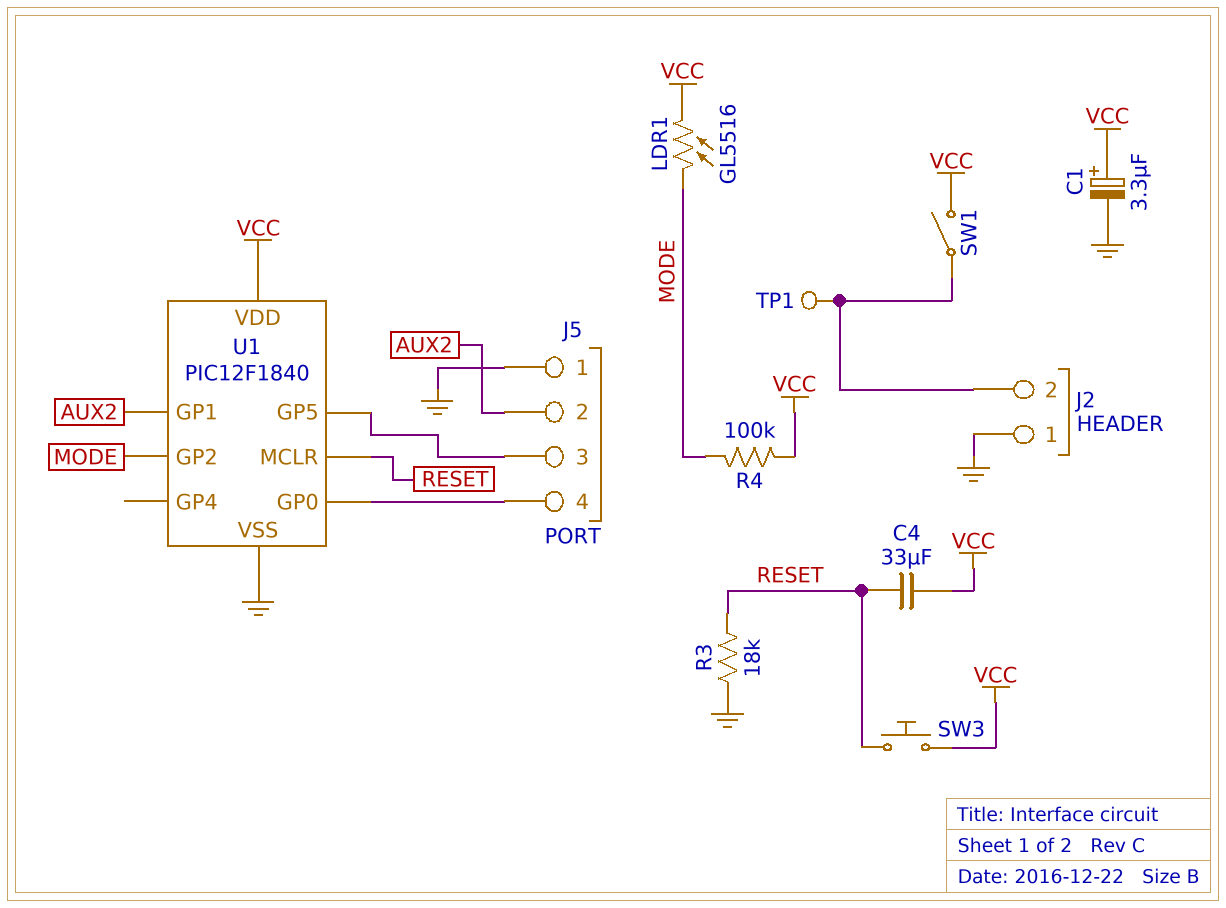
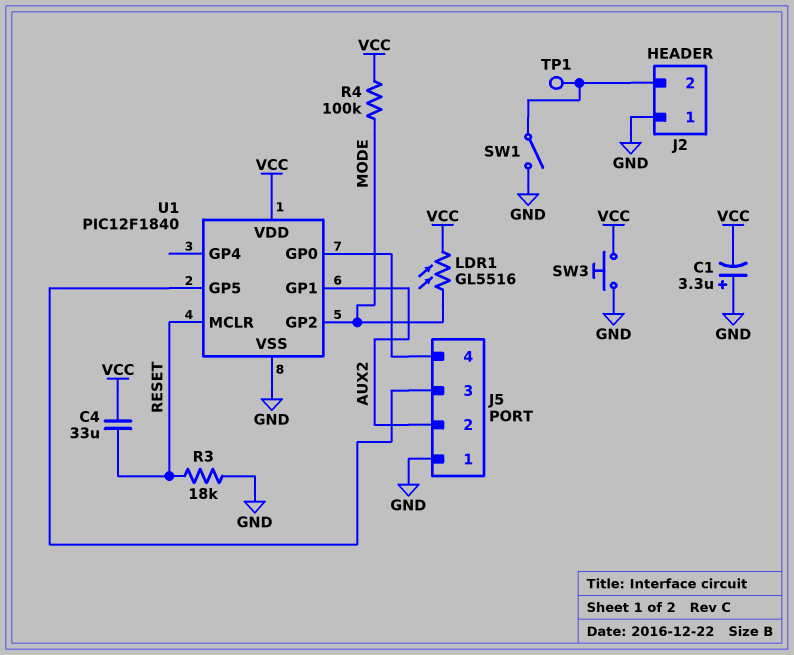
C1: 3.3uF (plus VCC, minus GND) -> 3.3uF (plus GND, minus VCC)
SW1: switch (J2/2, VCC) -> switch (GND, J2/2)
SW3: button (RESET, VCC) -> button (GND, VCC)

